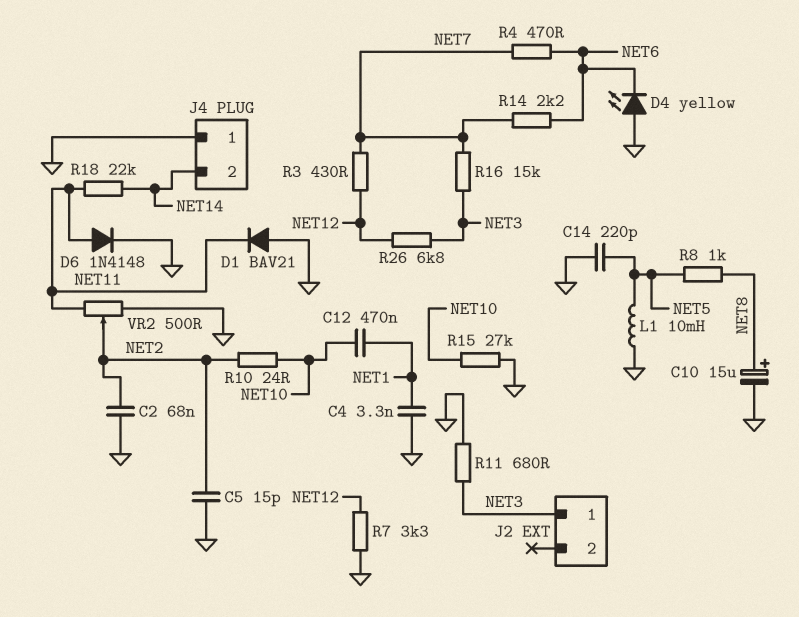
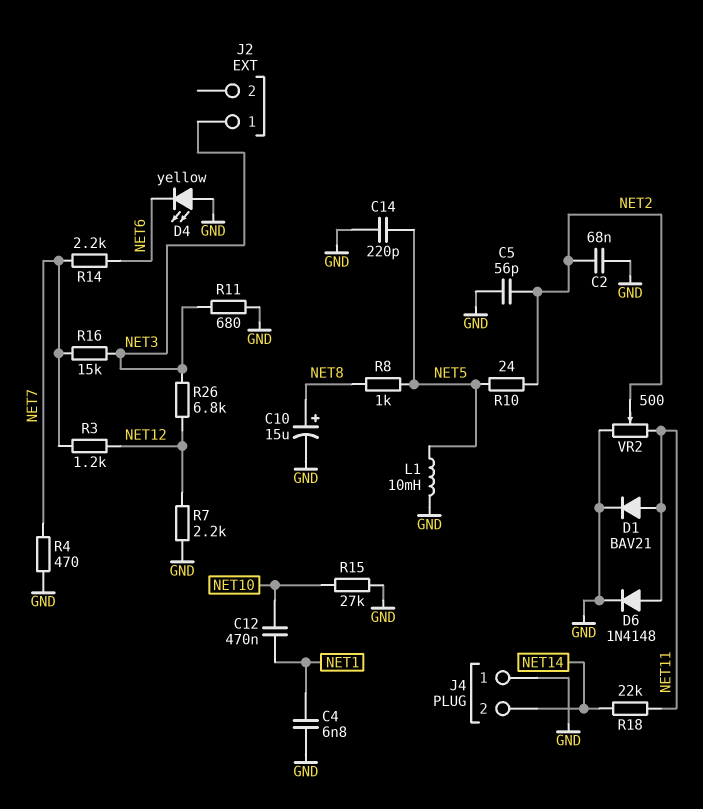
C4: 3.3nF (GND, NET1) -> 6.8nF (GND, NET1)
C5: 15pF (GND, NET2) -> 56pF (GND, NET2)
D1: diode BAV21 (A GND, K NET11) -> diode BAV21 (A NET11, K GND)
R3: 430 (NET7, NET12) -> 1.2k (NET7, NET12)
R4: 470 (NET6, NET7) -> 470 (GND, NET7)
R7: 3.3k (GND, NET12) -> 2.2k (GND, NET12)
R10: 24 (NET2, NET10) -> 24 (NET2, NET5)

